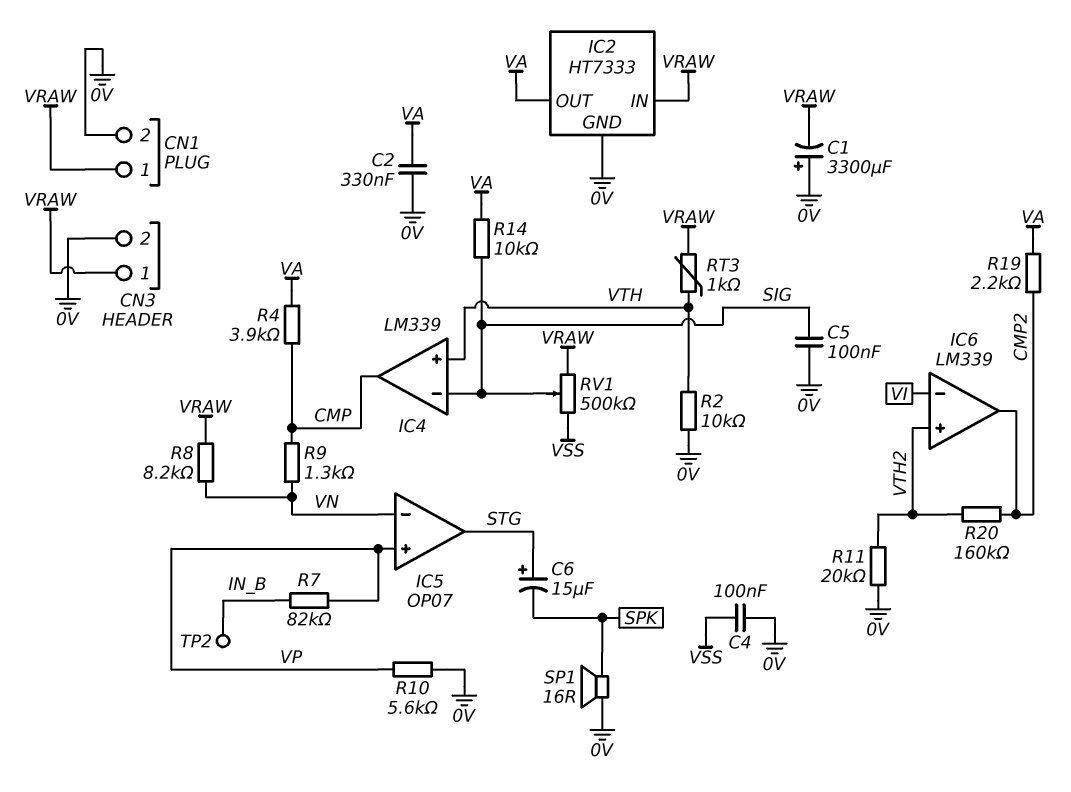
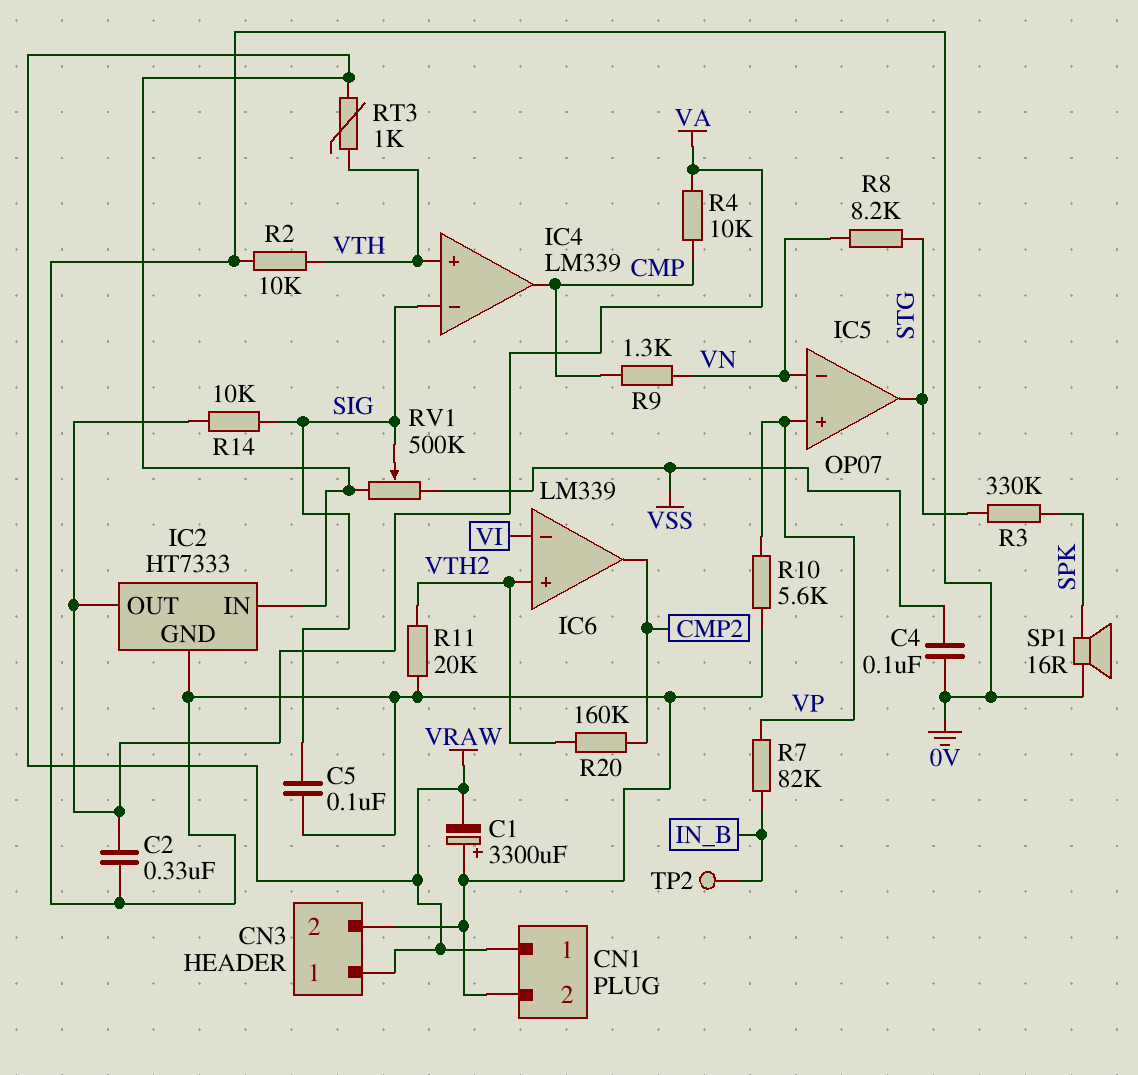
C6: 15uF (plus STG, minus SPK) -> none
R3: none -> 330k (SPK, STG)
R4: 3.9k (CMP, VA) -> 10k (CMP, VA)
R8: 8.2k (VN, VRAW) -> 8.2k (STG, VN)
R19: 2.2k (CMP2, VA) -> none

